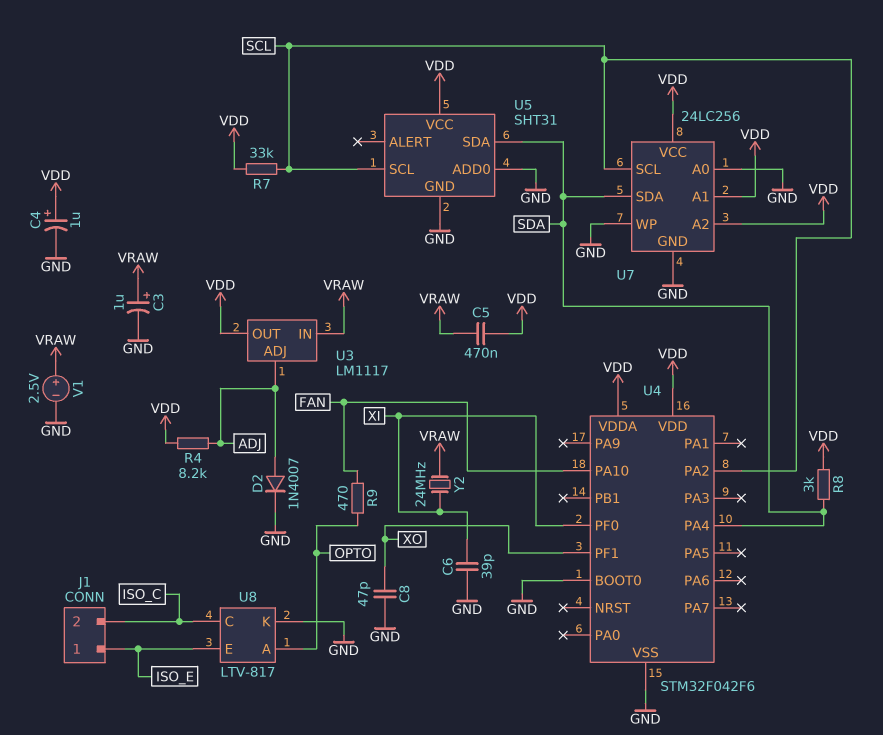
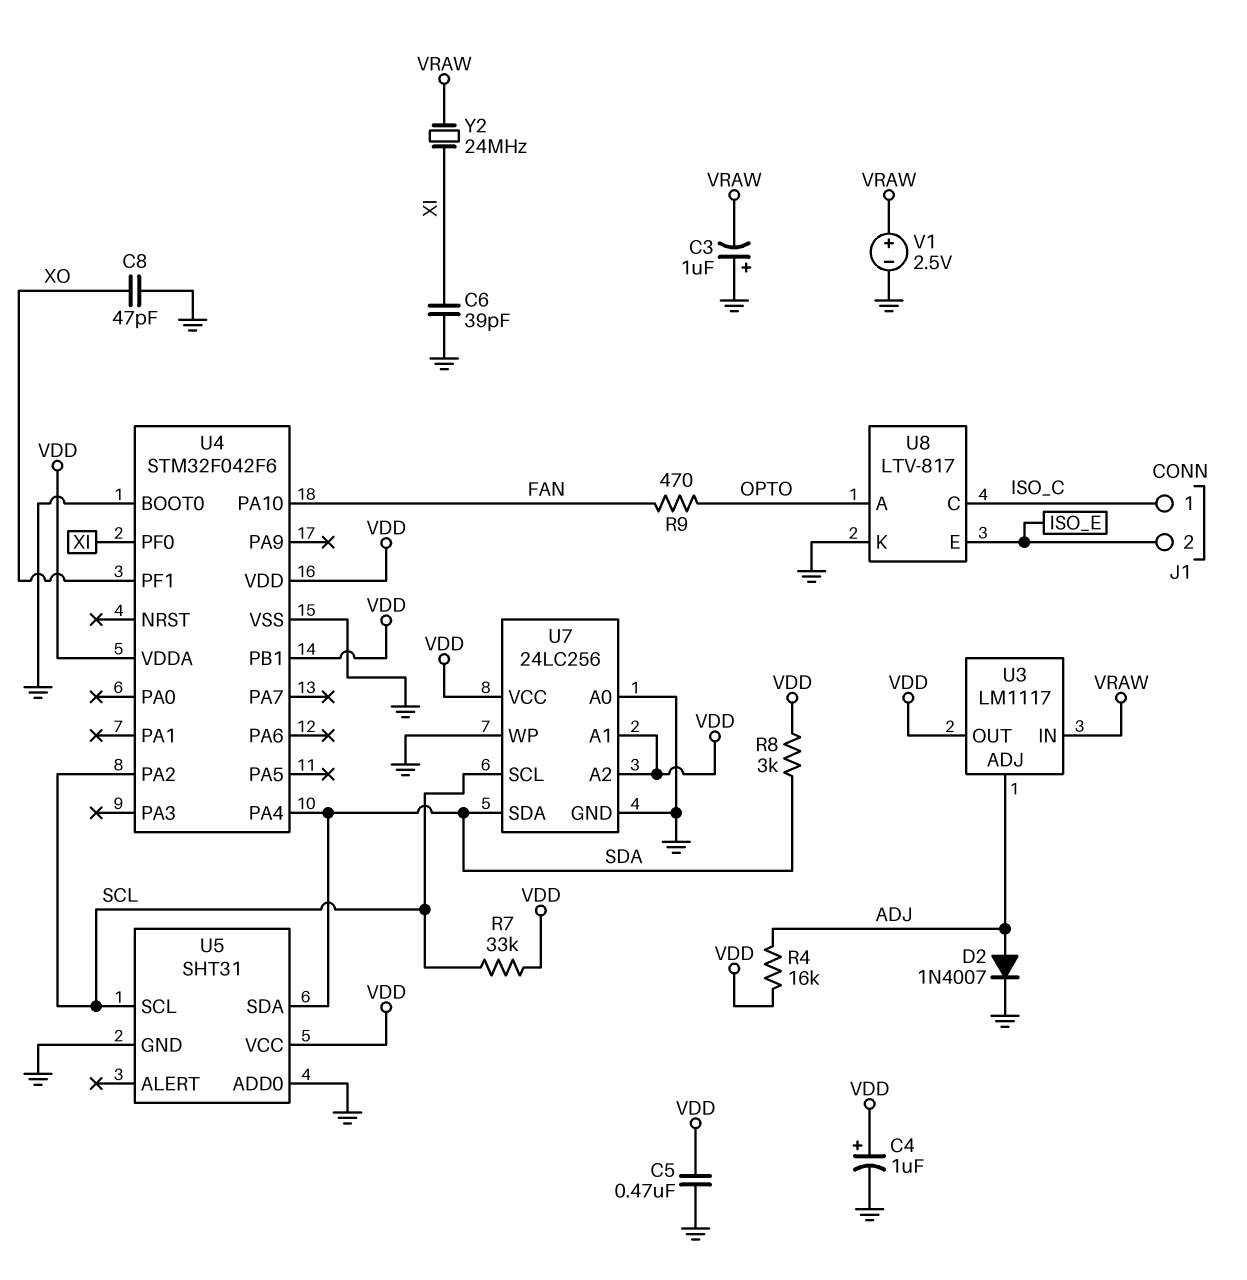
C3: 1uF (plus VRAW, minus GND) -> 1uF (plus GND, minus VRAW)
C5: 470nF (VDD, VRAW) -> 470nF (GND, VDD)
J1 pin 1: ISO_E -> ISO_C
J1 pin 2: ISO_C -> ISO_E
R4: 8.2k (ADJ, VDD) -> 16k (ADJ, VDD)
U4 pin PB1: none -> VDD

